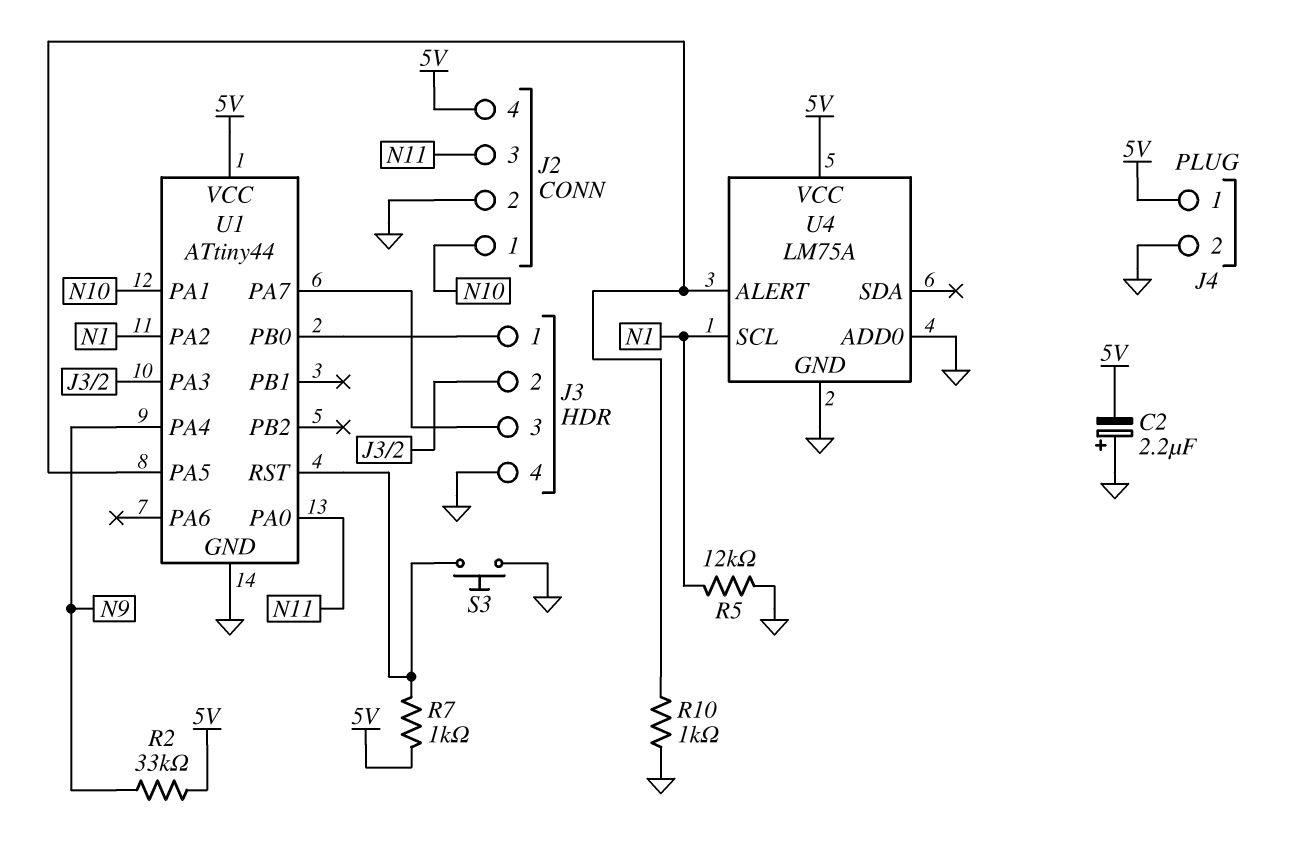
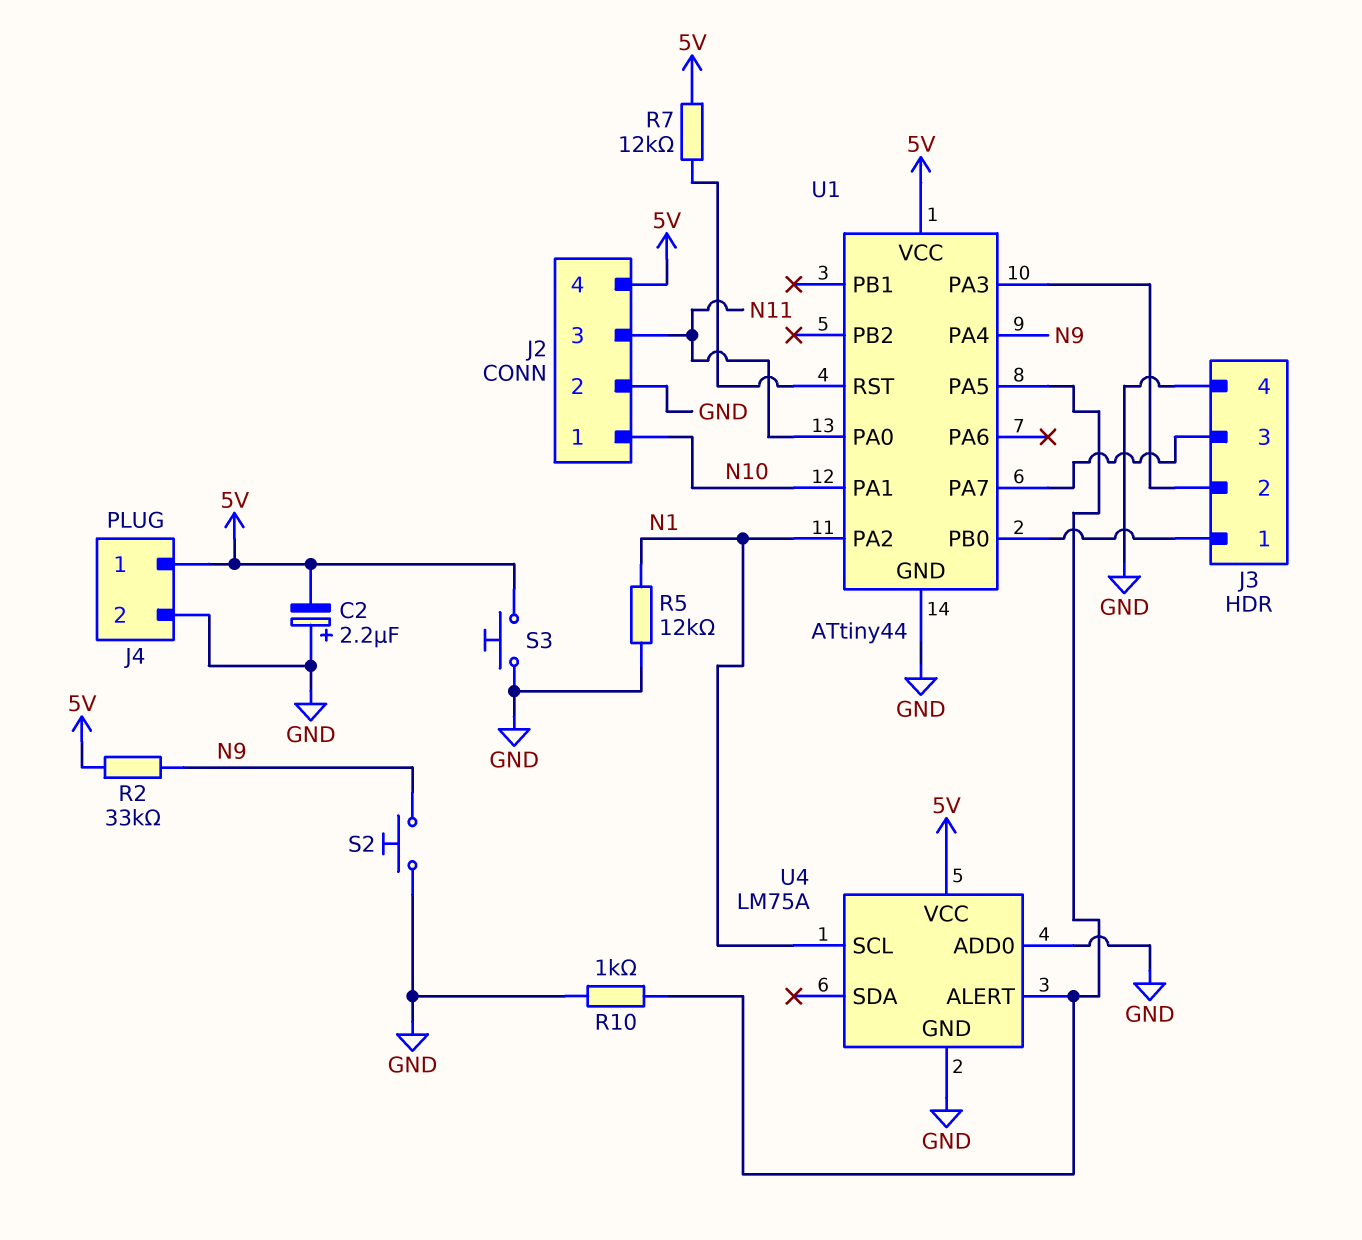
R7: 1k (5V, U1/RST) -> 12k (5V, U1/RST)
S2: none -> button (GND, N9)
S3: button (GND, U1/RST) -> button (5V, GND)

